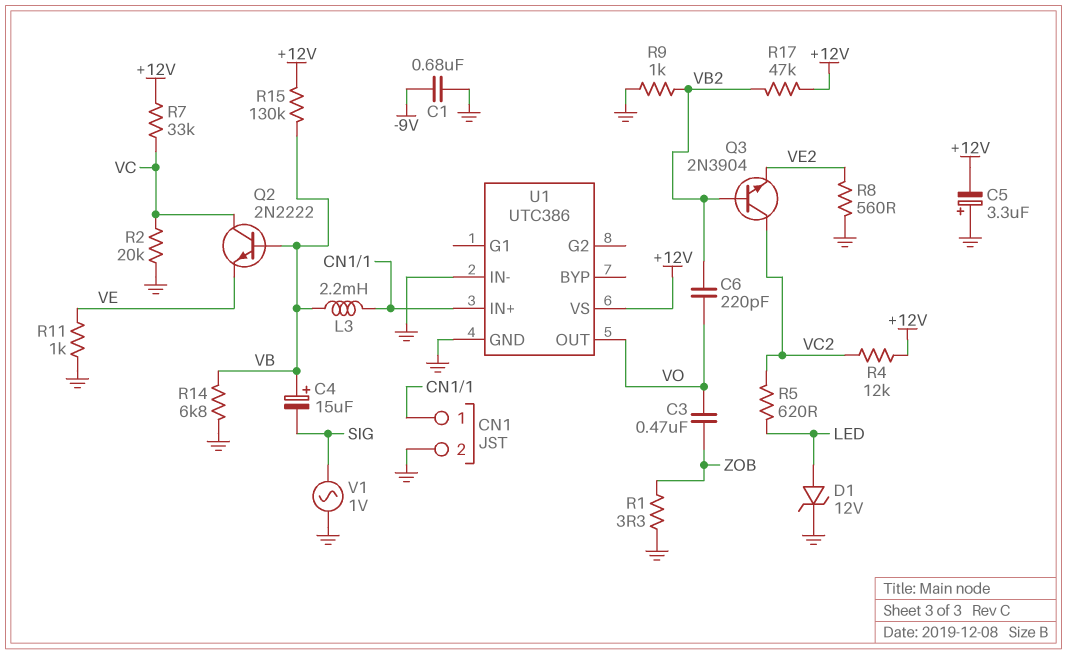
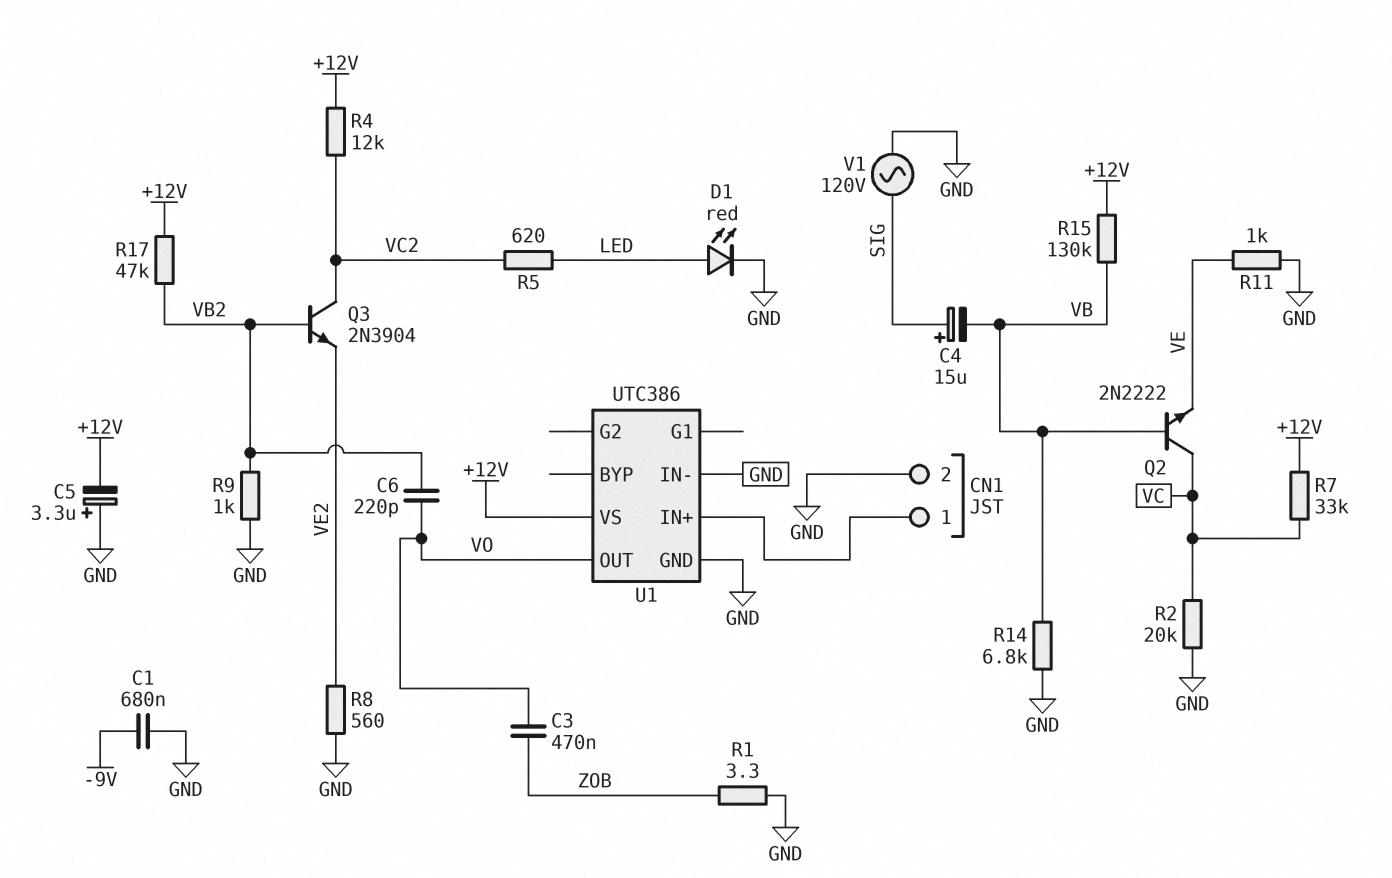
C4: 15uF (plus VB, minus SIG) -> 15uF (plus SIG, minus VB)
D1: zener 12V (A LED, K GND) -> LED red (A LED, K GND)
L3: 2.2mH (CN1/1, VB) -> none
V1: AC 1V (GND, SIG) -> AC 120V (GND, SIG)

